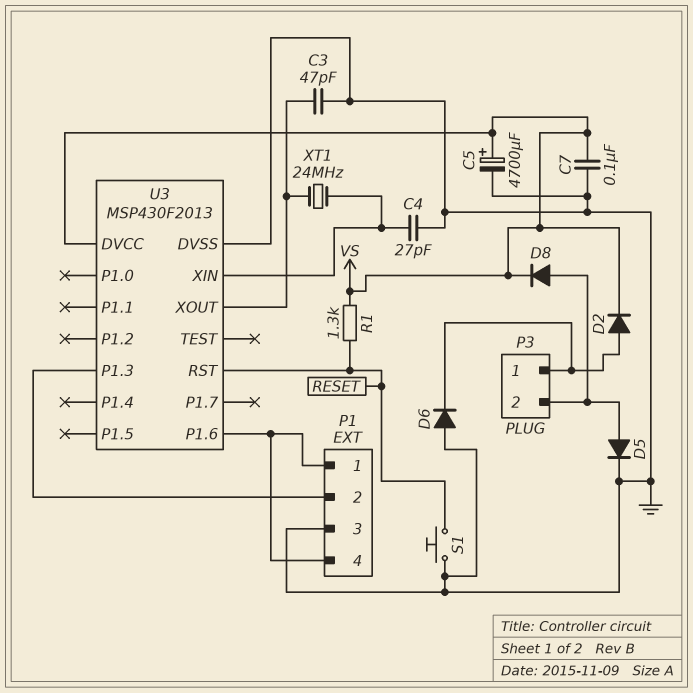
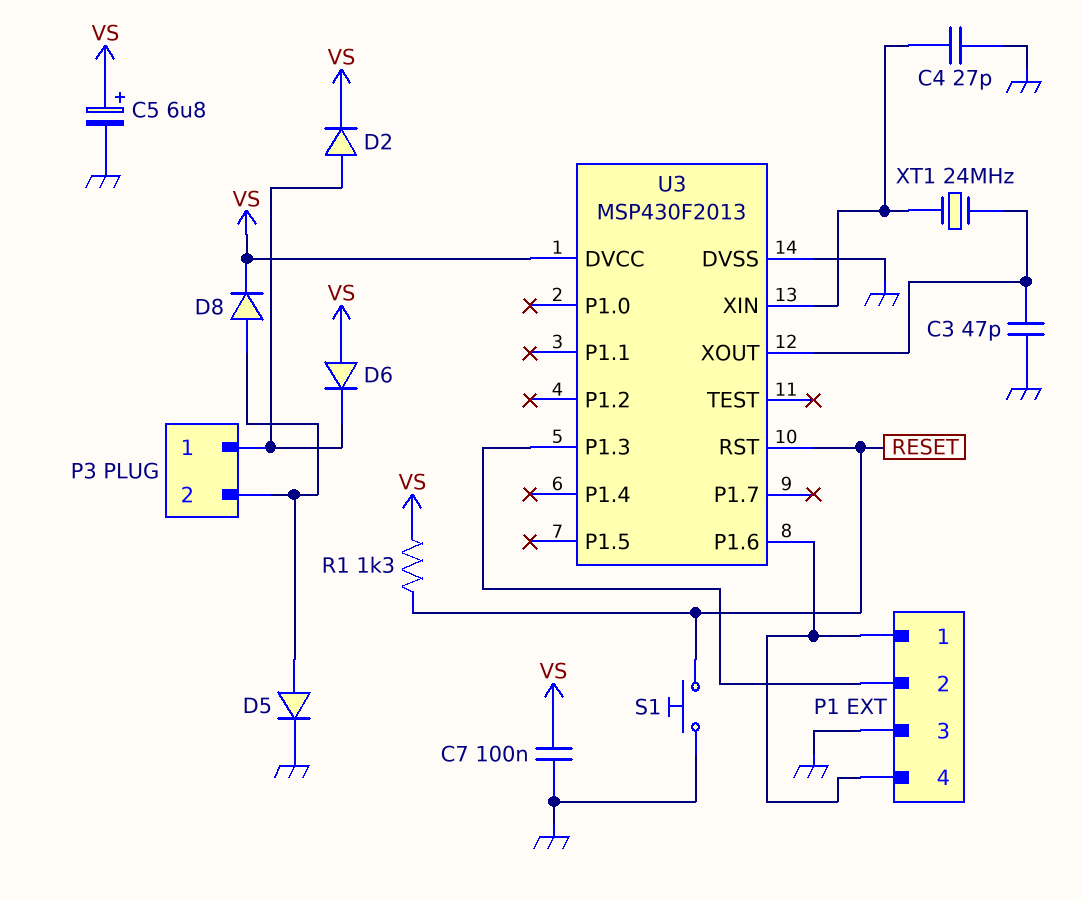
C5: 4700uF (plus VS, minus GND) -> 6.8uF (plus VS, minus GND)
D6: diode (A GND, K P3/1) -> diode (A VS, K P3/1)

